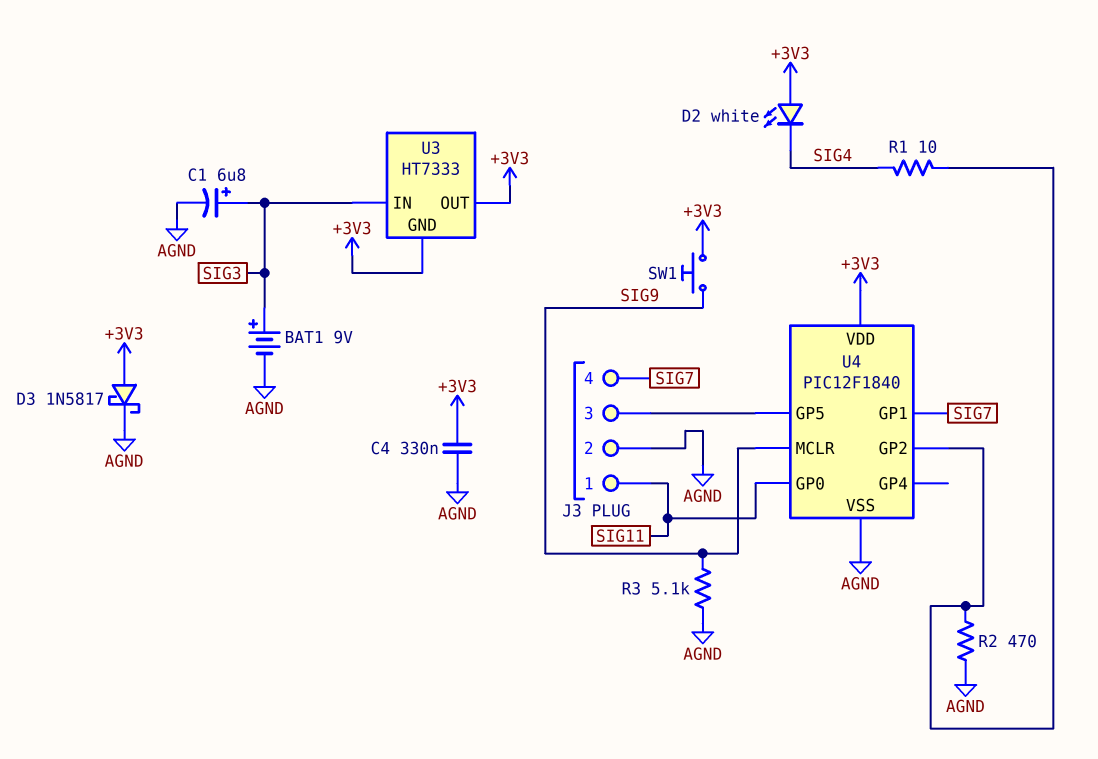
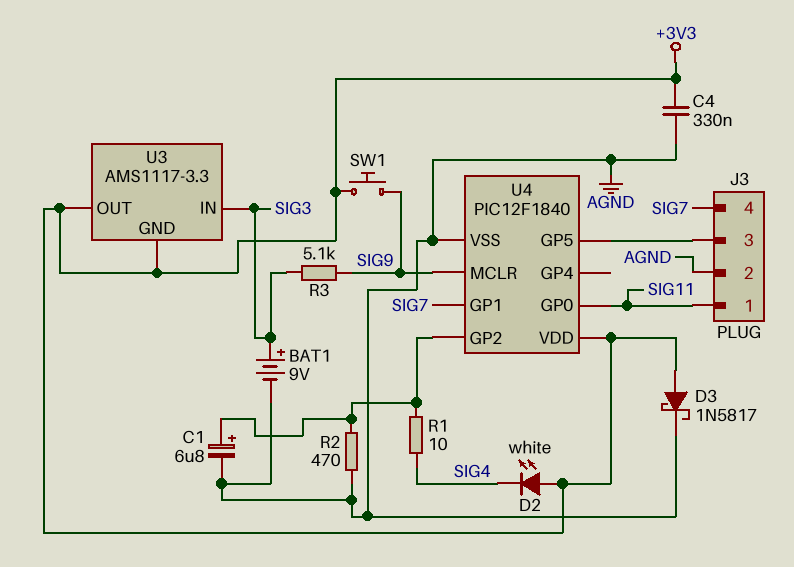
C1: 6.8uF (plus SIG3, minus AGND) -> 6.8uF (plus U4/GP2, minus AGND)
R3: 5.1k (AGND, SIG9) -> 5.1k (SIG3, SIG9)
U3: HT7333 -> AMS1117-3.3

